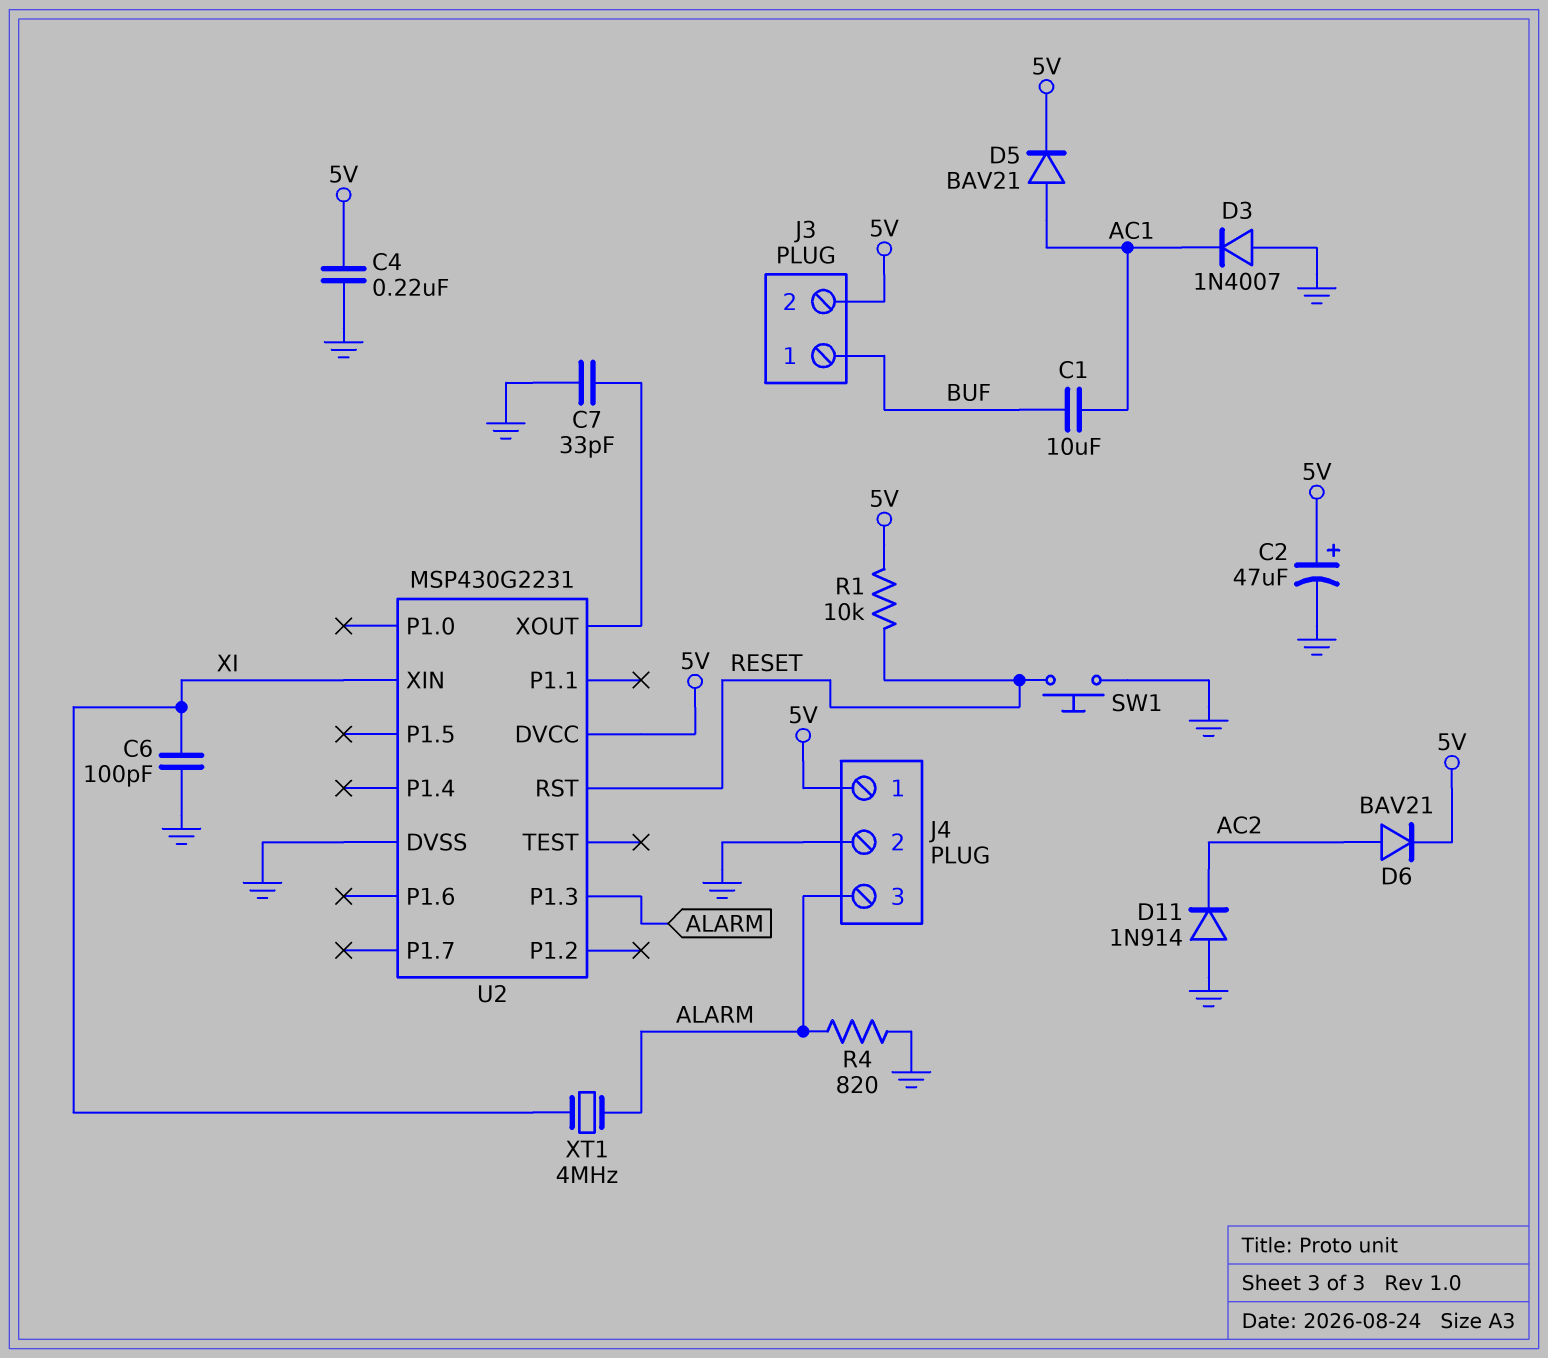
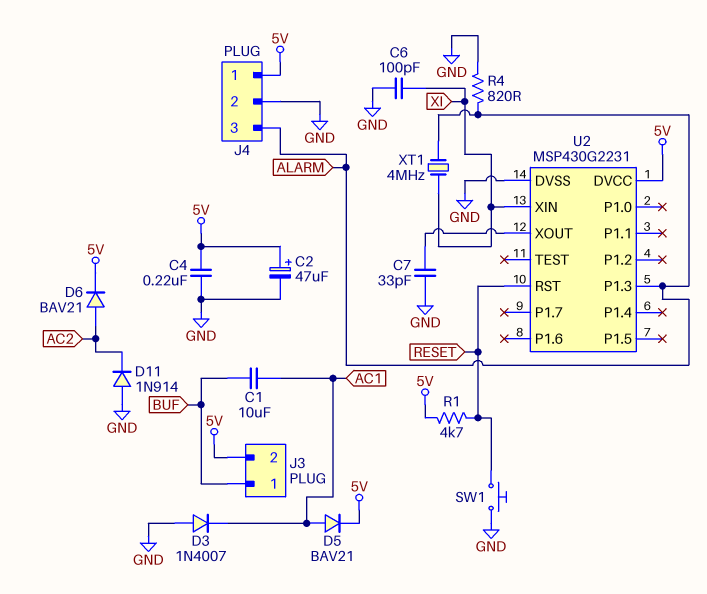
R1: 10k (5V, RESET) -> 4.7k (5V, RESET)

